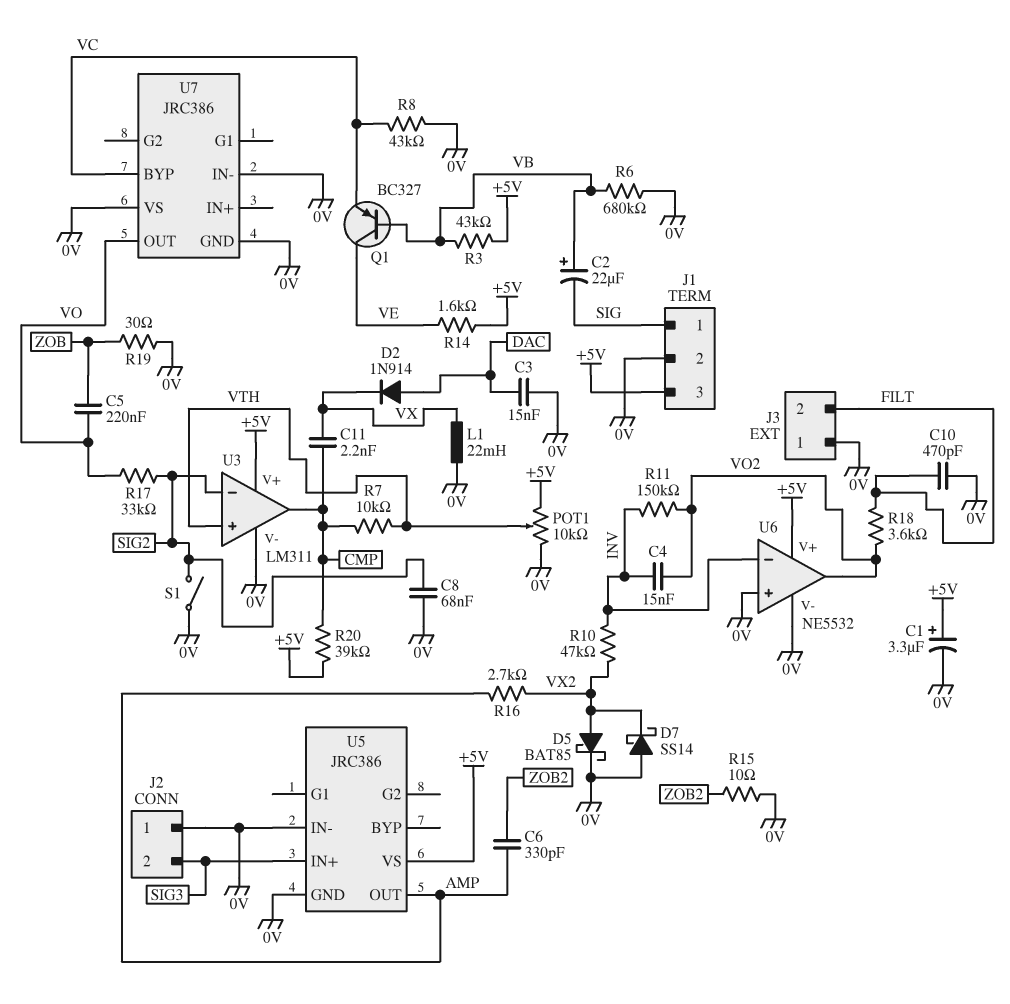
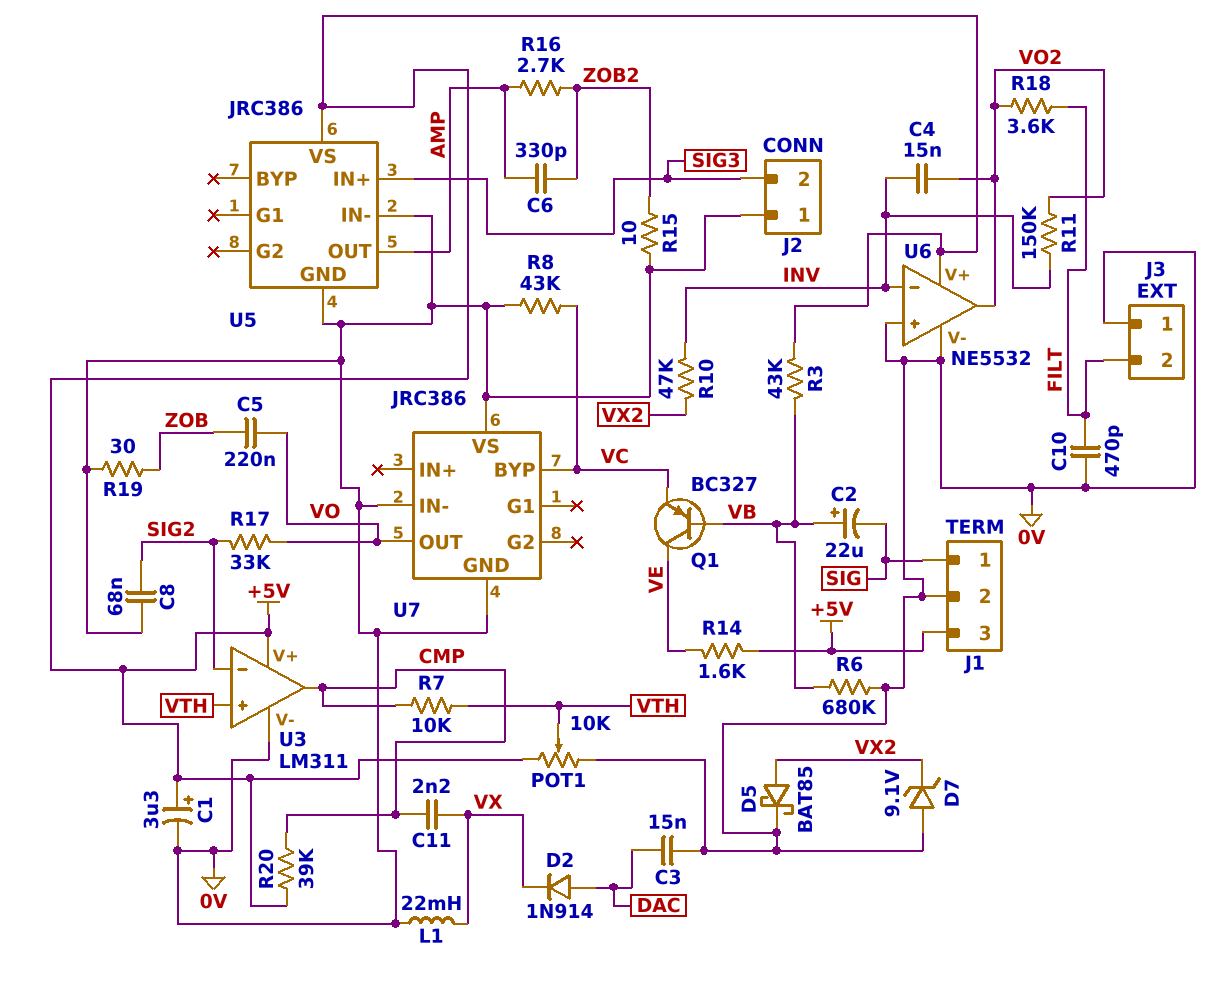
D7: schottky SS14 (A 0V, K VX2) -> zener 9.1V (A 0V, K VX2)
R16: 2.7k (AMP, VX2) -> 2.7k (AMP, ZOB2)
S1: switch (0V, SIG2) -> none

